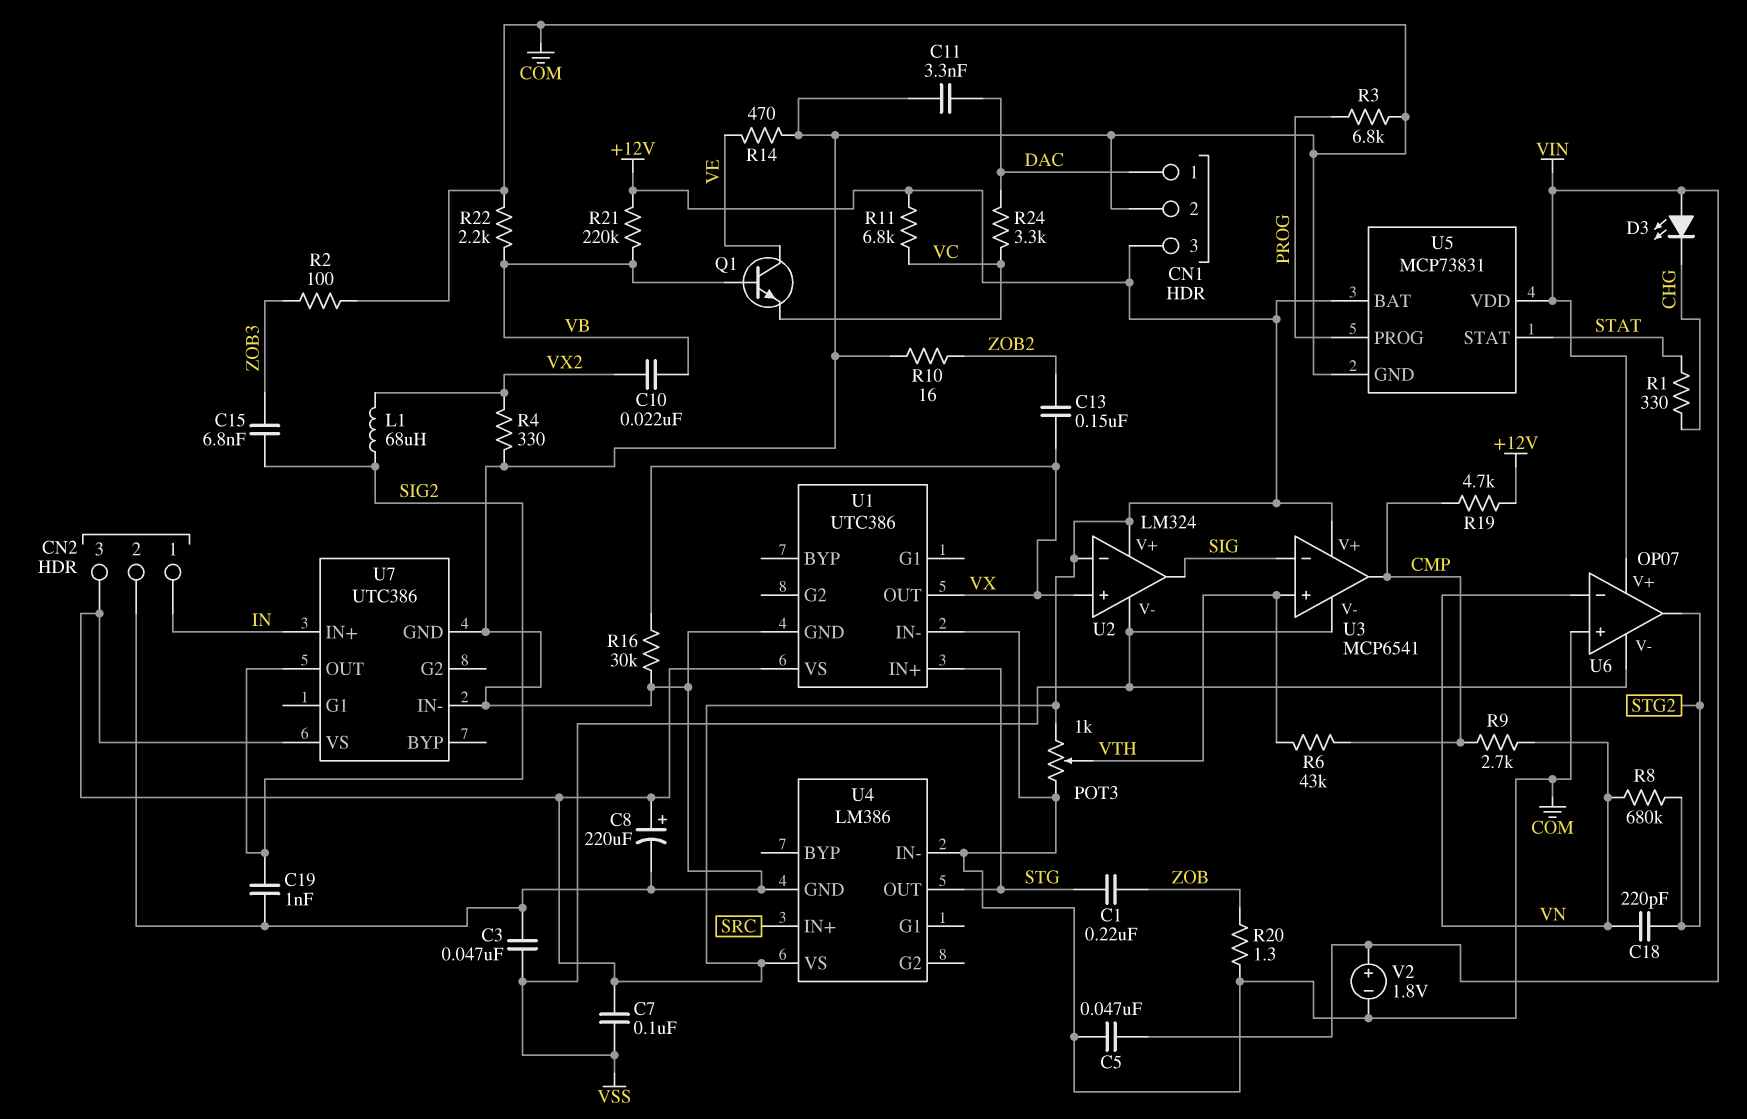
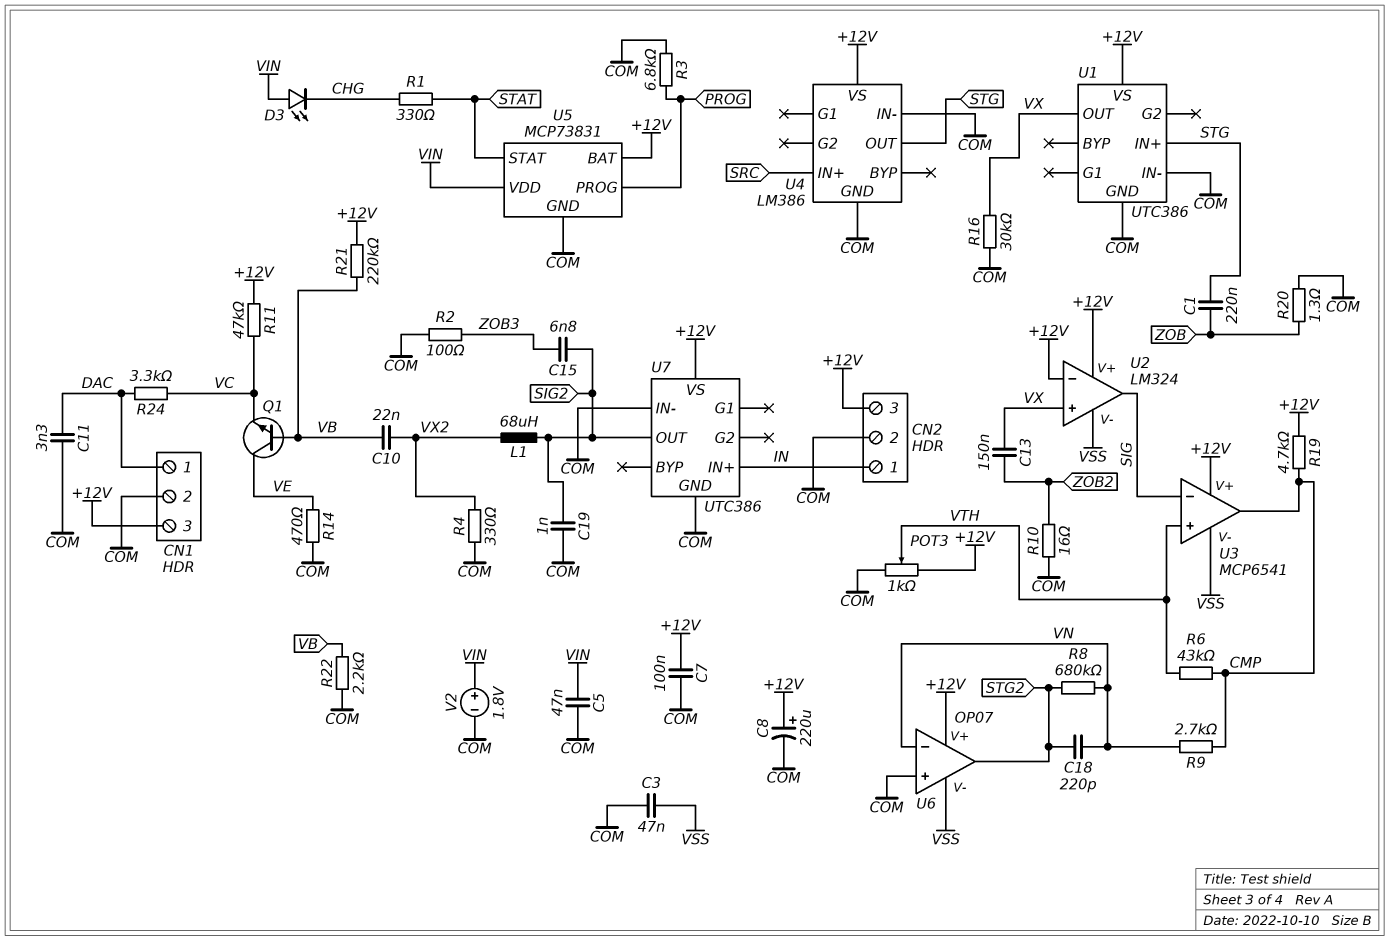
C7: 100nF (+12V, VSS) -> 100nF (+12V, COM)
R11: 6.8k (+12V, VC) -> 47k (+12V, VC)
U6 pin V+: VIN -> +12V

